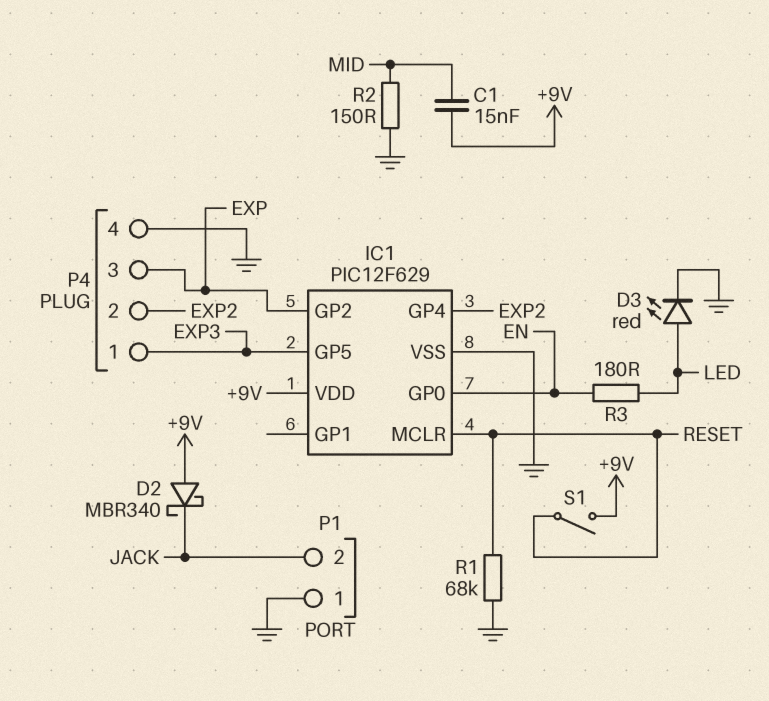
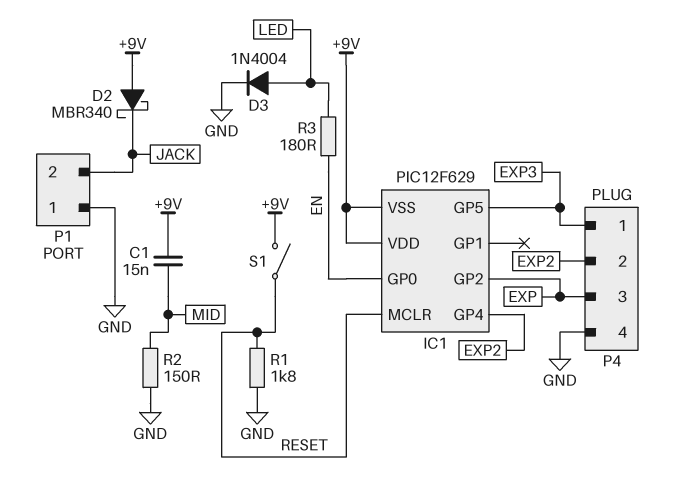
D3: LED red (A LED, K GND) -> diode 1N4004 (A LED, K GND)
IC1 pin VSS: GND -> +9V
R1: 68k (GND, RESET) -> 1.8k (GND, RESET)

